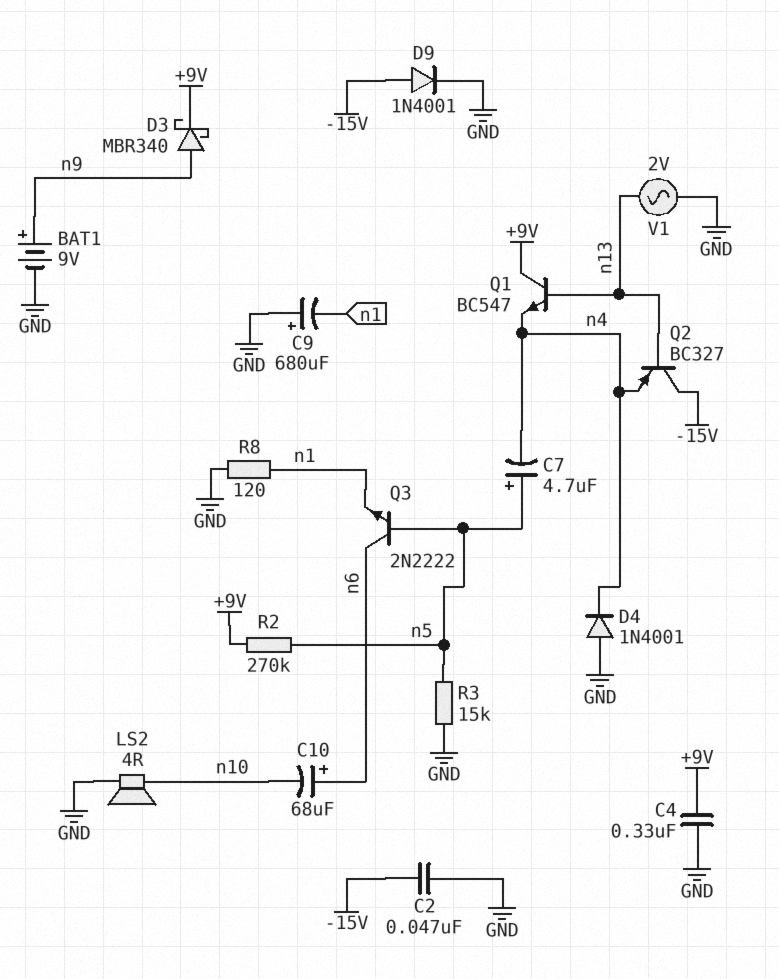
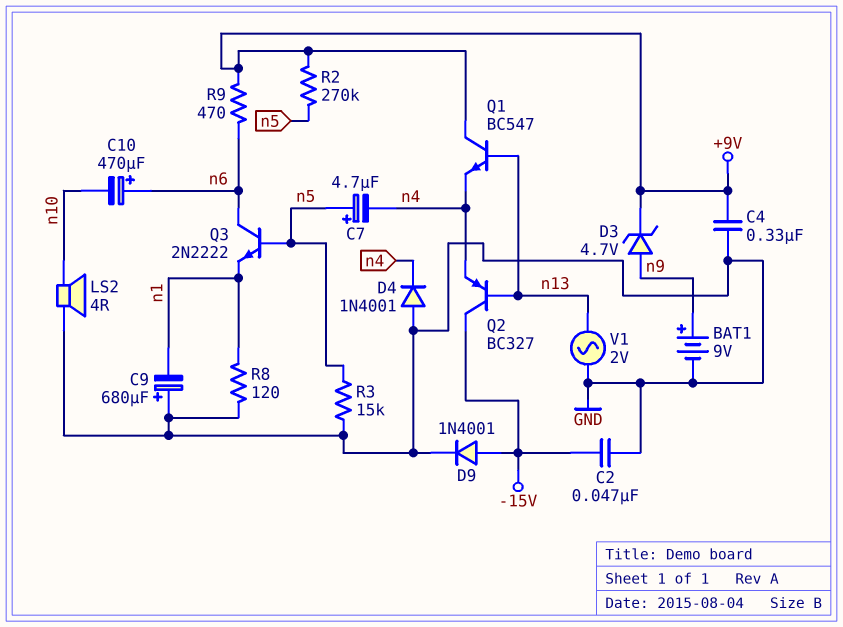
C10: 68uF (plus n6, minus n10) -> 470uF (plus n6, minus n10)
D3: schottky MBR340 (A n9, K +9V) -> zener 4.7V (A n9, K +9V)
R9: none -> 470 (+9V, n6)

